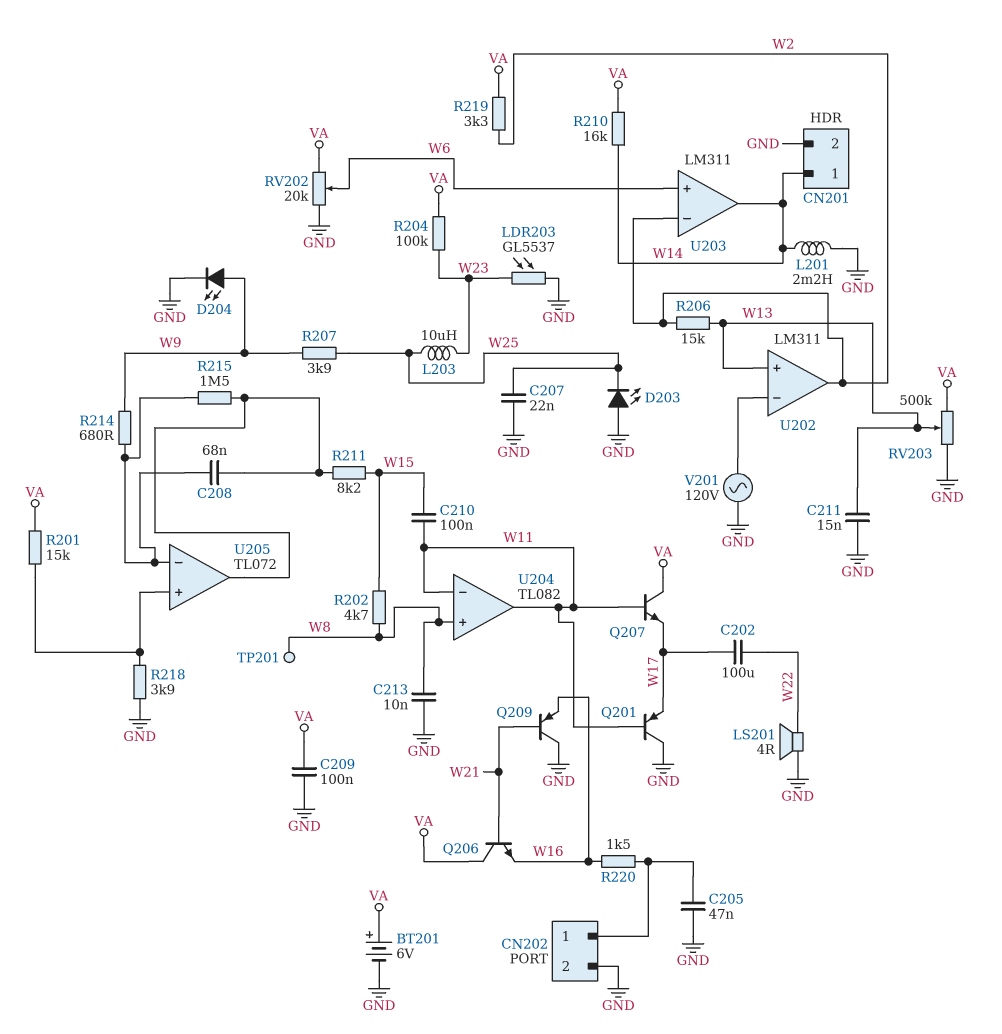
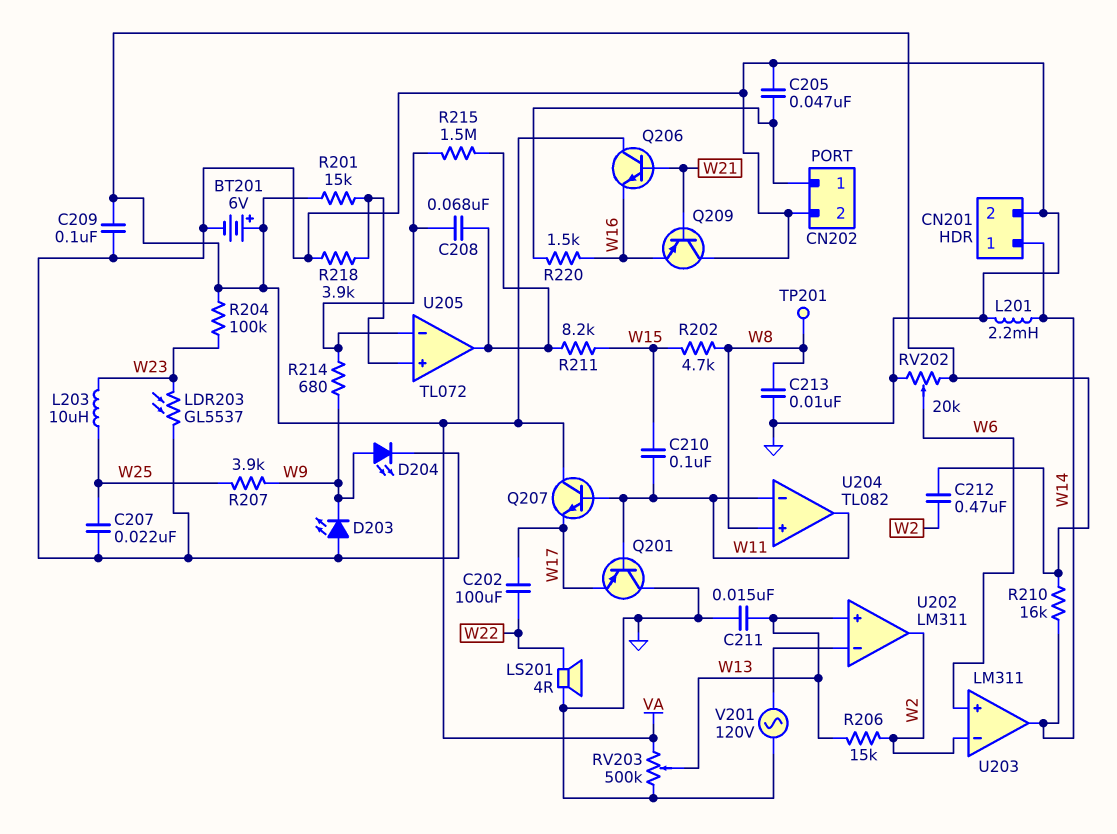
C212: none -> 470nF (VA, W2)
D203: LED (A GND, K W25) -> LED (A GND, K W9)
R219: 3.3k (VA, W2) -> none

